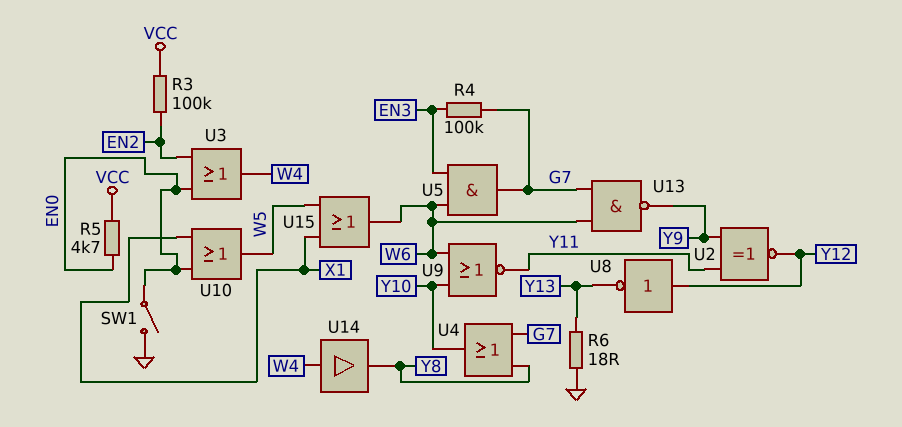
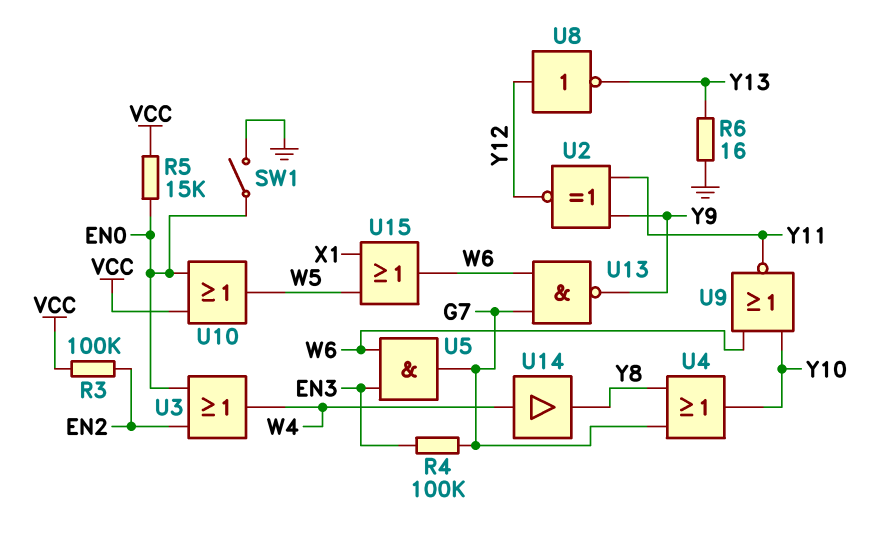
R5: 4.7k (EN0, VCC) -> 15k (EN0, VCC)
R6: 18 (GND, Y13) -> 16 (GND, Y13)
U10: OR (in EN0, in X1, out W5) -> OR (in EN0, in VCC, out W5)

